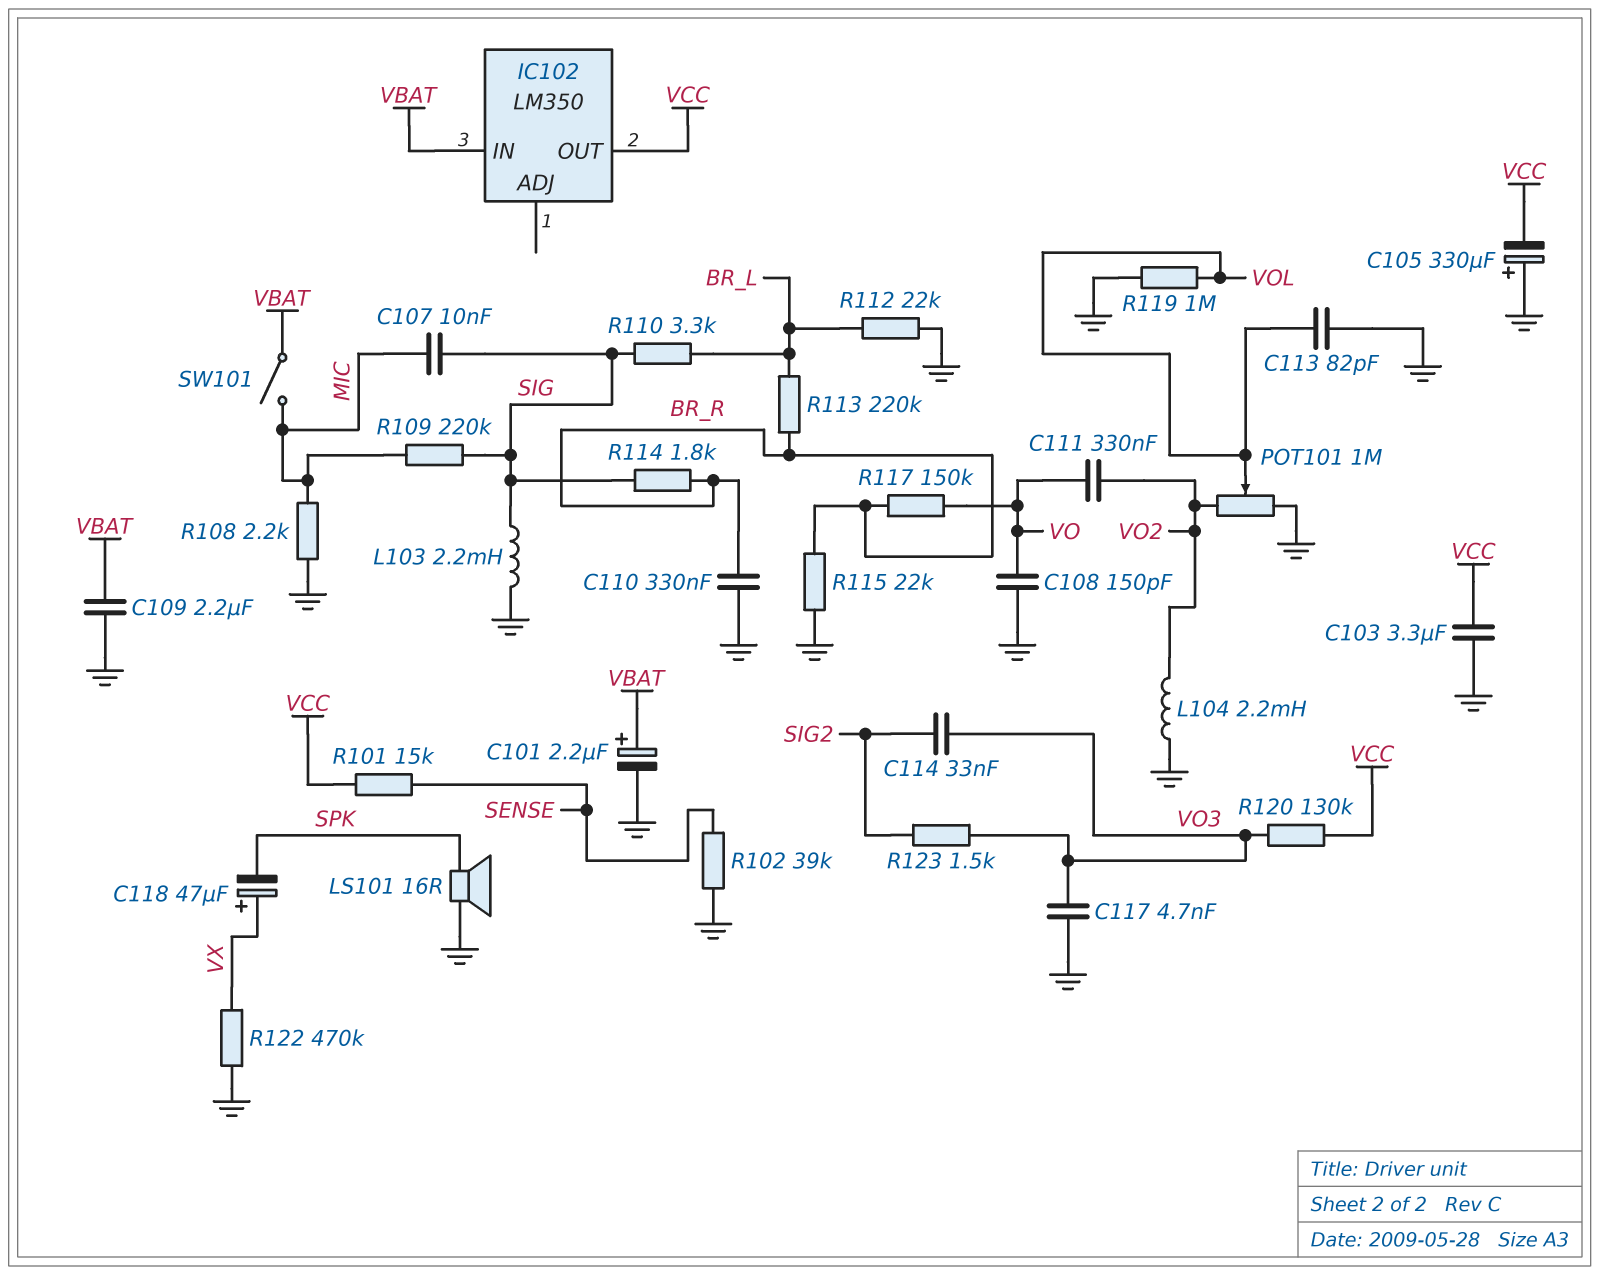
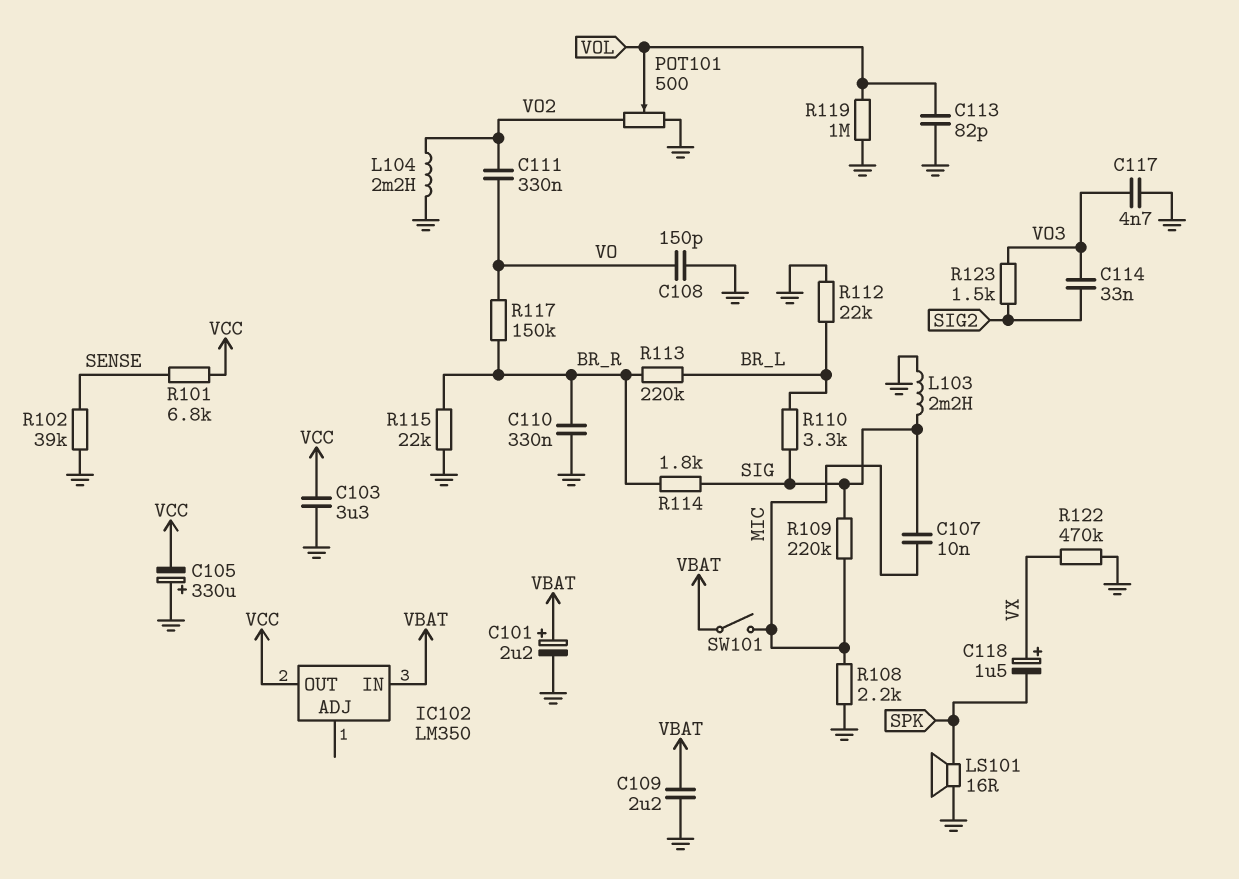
C118: 47uF (plus VX, minus SPK) -> 1.5uF (plus VX, minus SPK)
POT101: 1M (GND, VO2, wiper VOL) -> 500 (GND, VO2, wiper VOL)
R101: 15k (SENSE, VCC) -> 6.8k (SENSE, VCC)
R120: 130k (VCC, VO3) -> none

